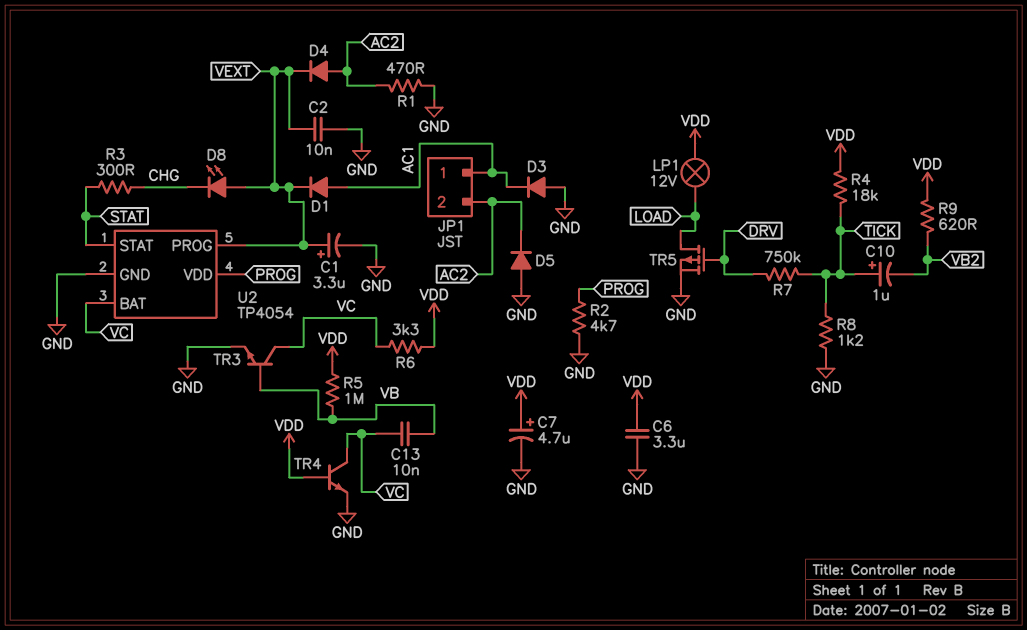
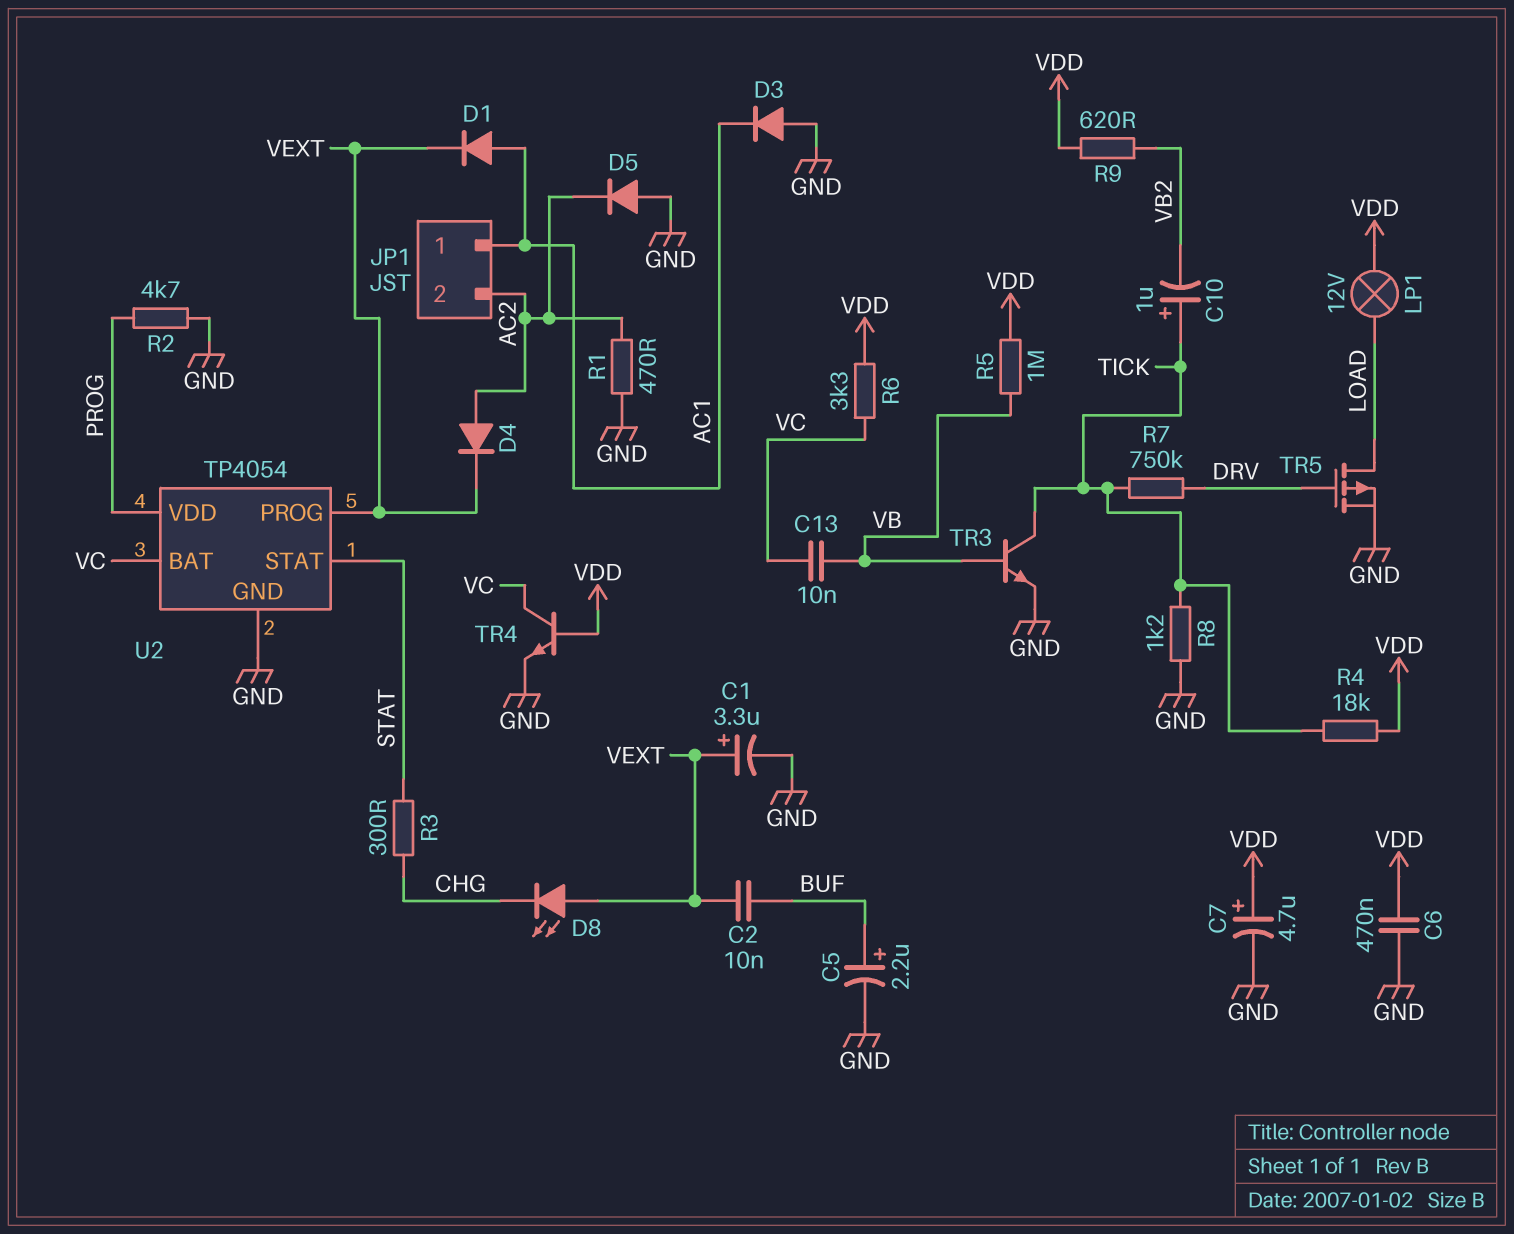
C2: 10nF (GND, VEXT) -> 10nF (BUF, VEXT)
C5: none -> 2.2uF (plus BUF, minus GND)
C6: 3.3uF (GND, VDD) -> 470nF (GND, VDD)
TR3: NPN (B VB, C VC, E GND) -> NPN (B VB, C TICK, E GND)

